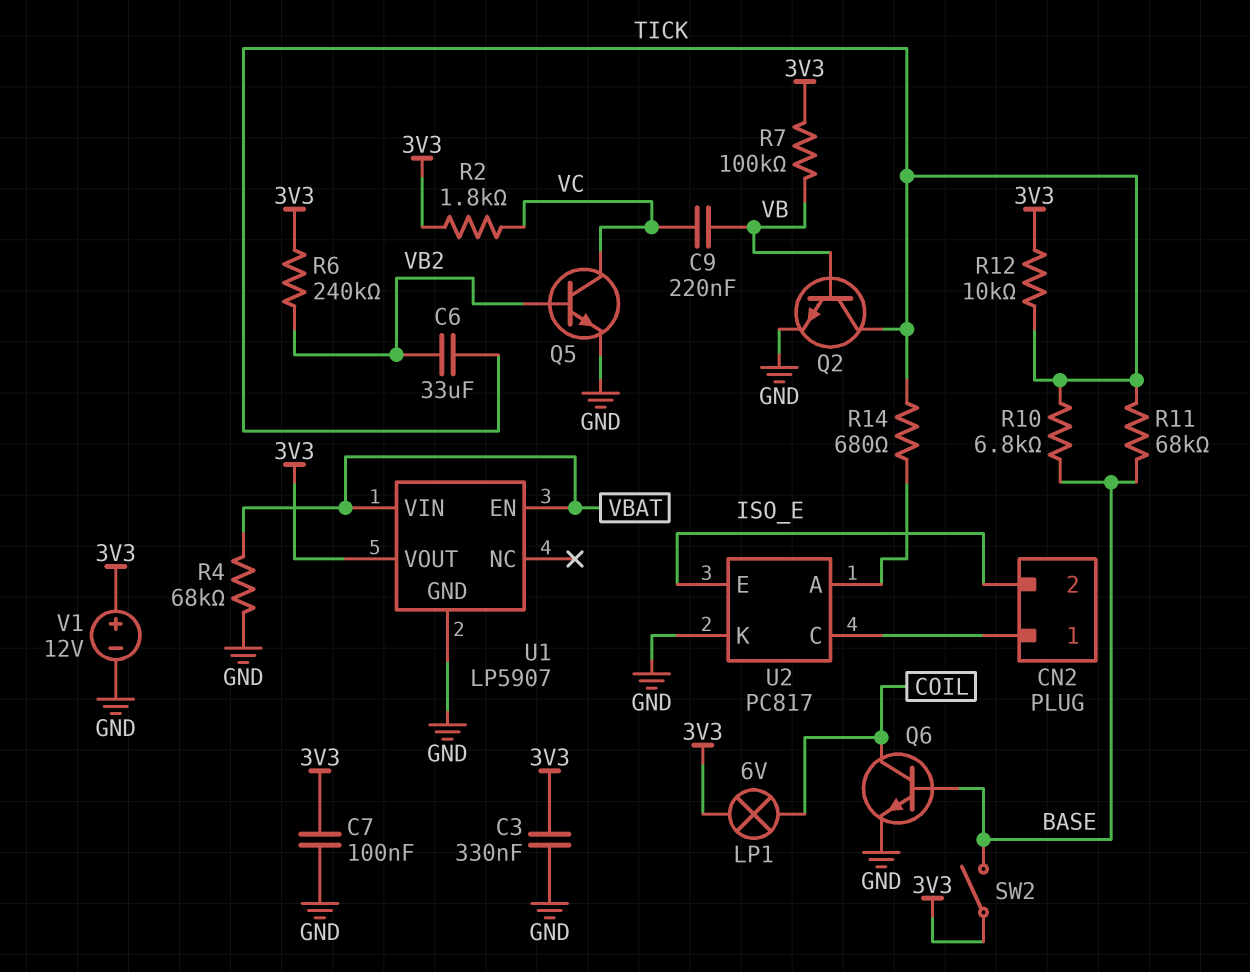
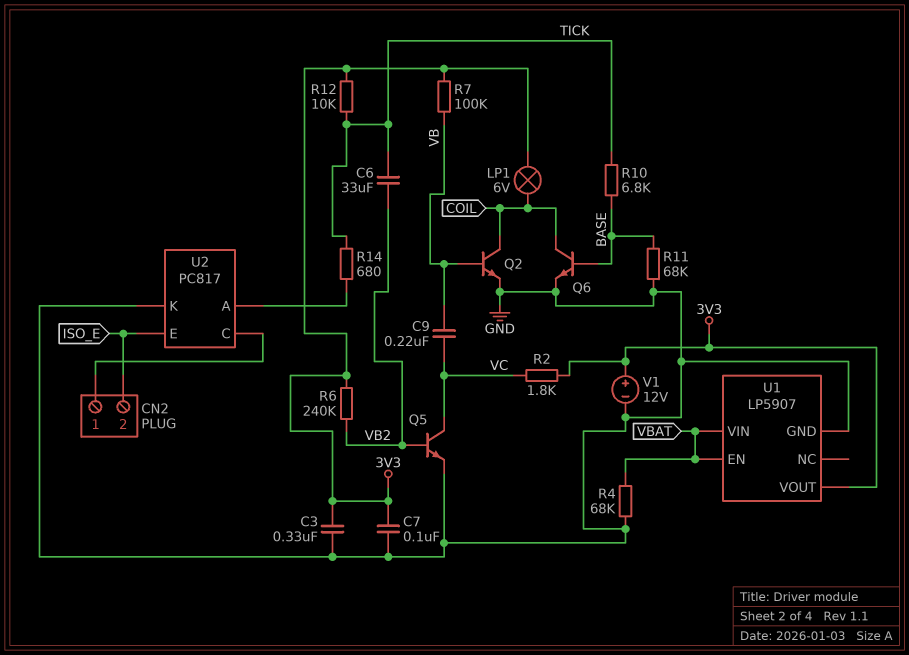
Q2: NPN (B VB, C TICK, E GND) -> NPN (B VB, C COIL, E GND)
R11: 68k (BASE, TICK) -> 68k (BASE, GND)
SW2: switch (3V3, BASE) -> none

